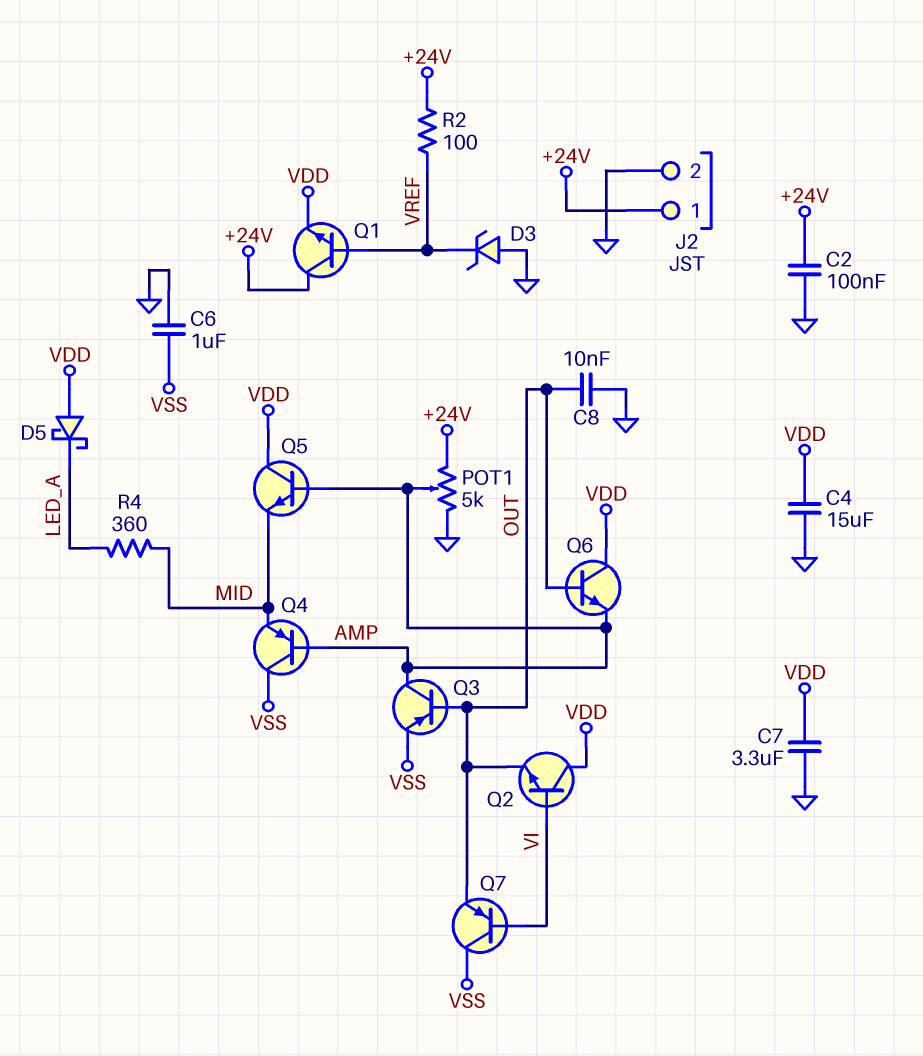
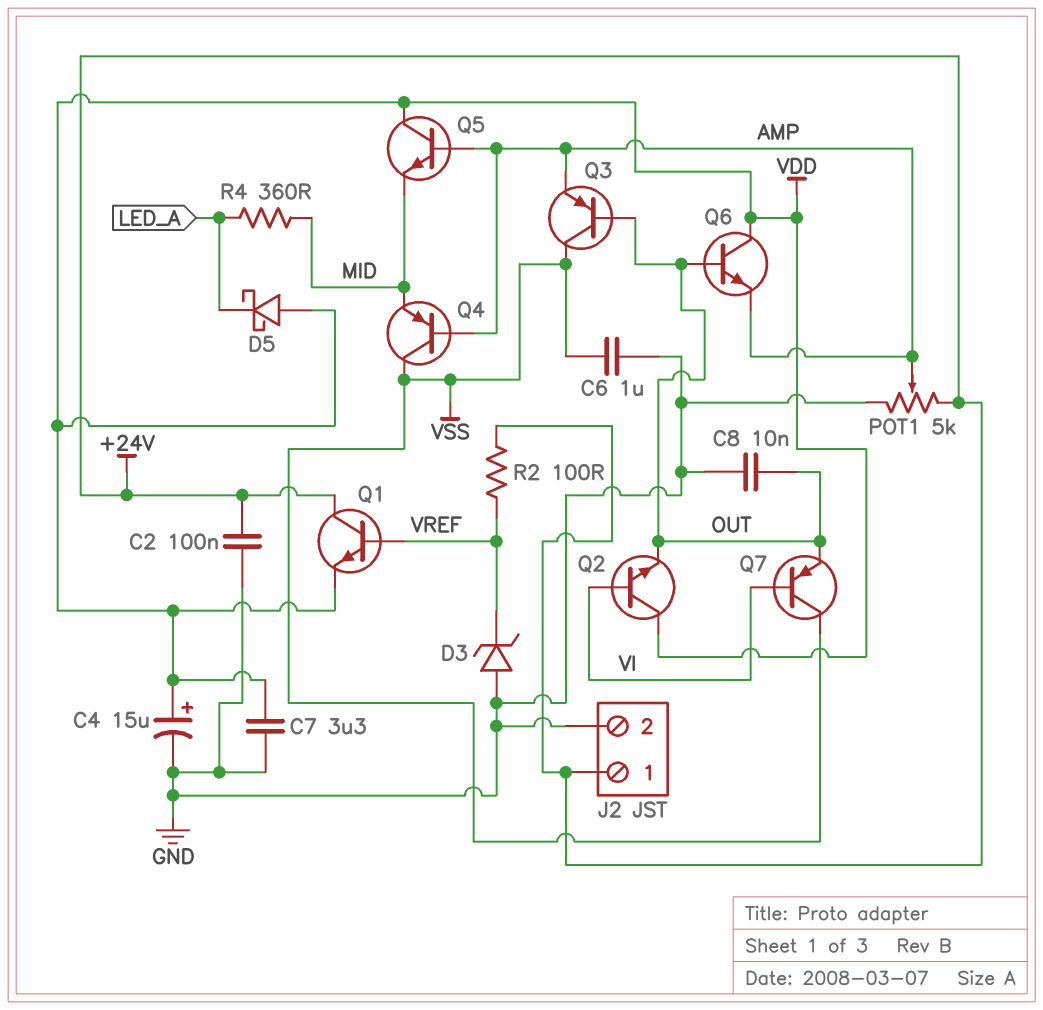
C4: 15uF (GND, VDD) -> 15uF (plus VDD, minus GND)
Q3: PNP (B OUT, C AMP, E VSS) -> PNP (B OUT, C VSS, E AMP)

